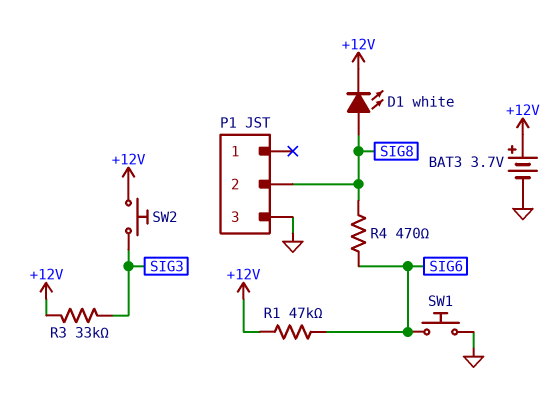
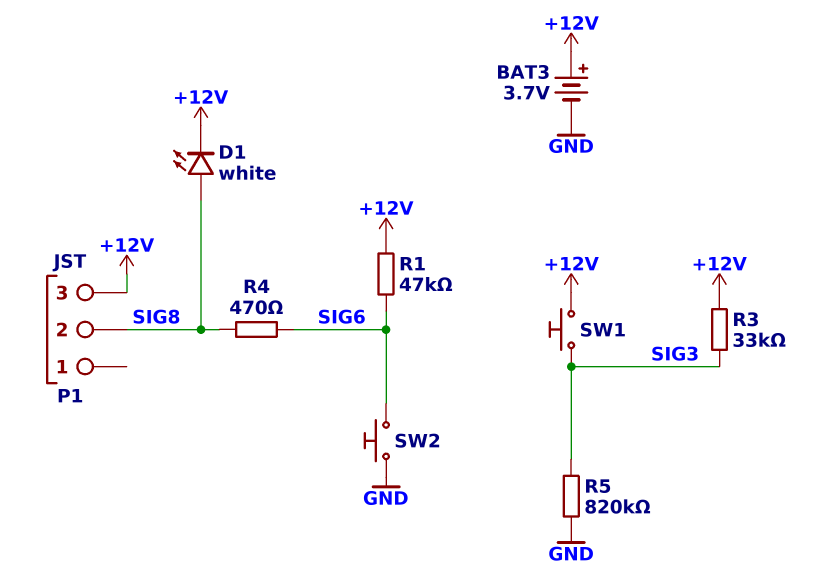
P1 pin 3: GND -> +12V
R5: none -> 820k (GND, SIG3)
SW1: button (GND, SIG6) -> button (+12V, SIG3)
SW2: button (+12V, SIG3) -> button (GND, SIG6)

